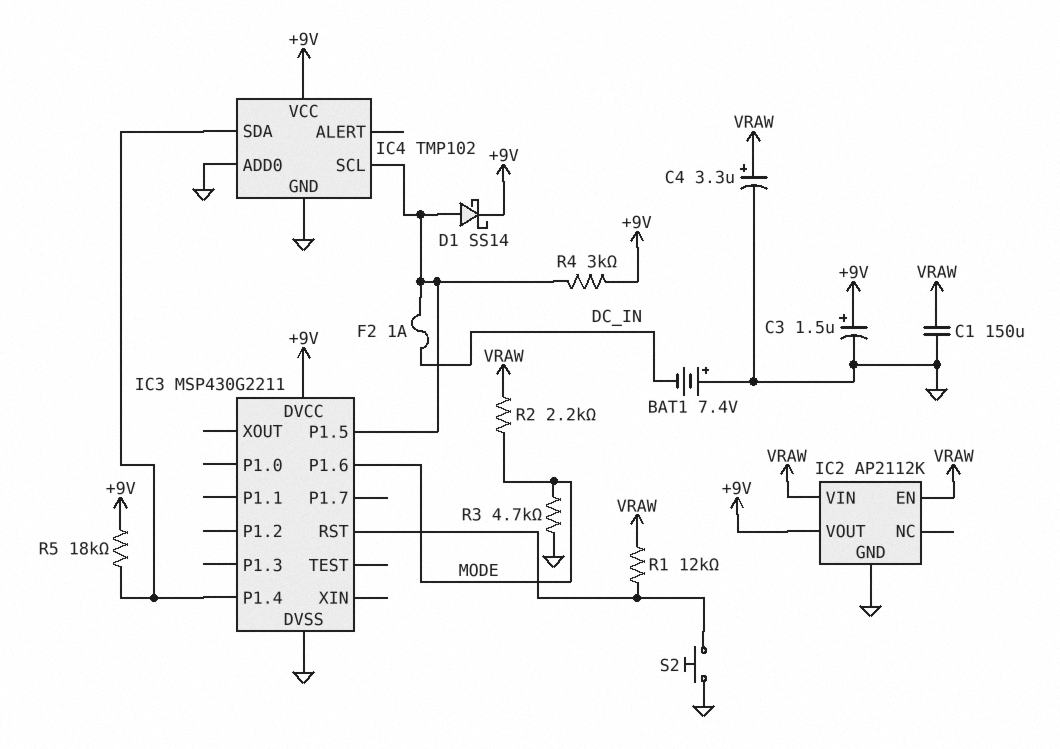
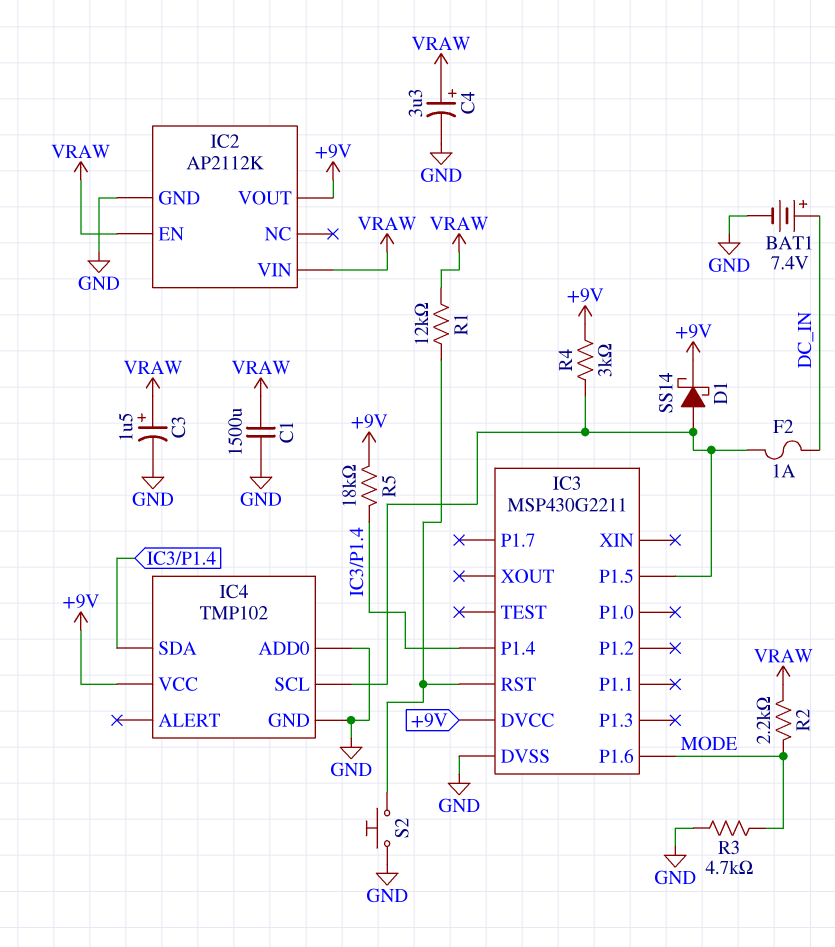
BAT1: 7.4V (plus GND, minus DC_IN) -> 7.4V (plus DC_IN, minus GND)
C1: 150uF (GND, VRAW) -> 1500uF (GND, VRAW)
C3: 1.5uF (plus +9V, minus GND) -> 1.5uF (plus VRAW, minus GND)

